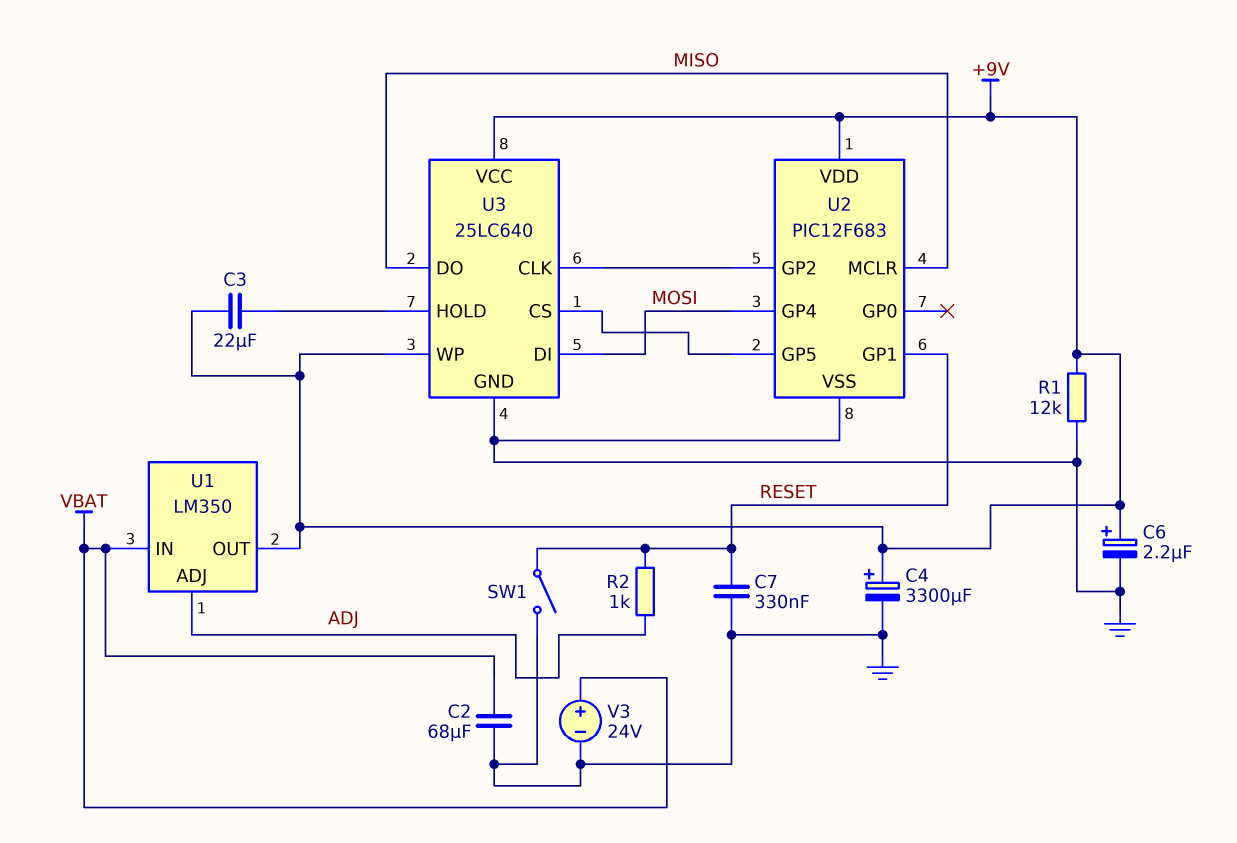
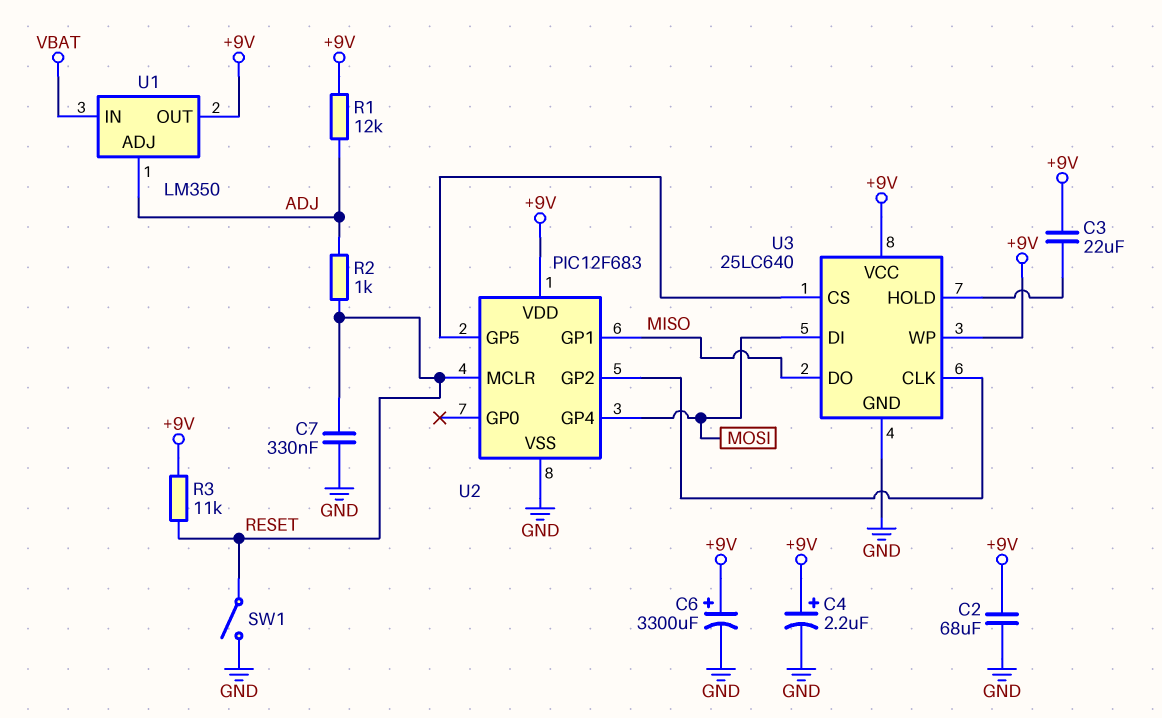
C2: 68uF (GND, VBAT) -> 68uF (+9V, GND)
C4: 3300uF (plus +9V, minus GND) -> 2.2uF (plus +9V, minus GND)
C6: 2.2uF (plus +9V, minus GND) -> 3300uF (plus +9V, minus GND)
R1: 12k (+9V, GND) -> 12k (+9V, ADJ)
R3: none -> 11k (+9V, RESET)
U2 pin GP1: RESET -> MISO
U2 pin MCLR: MISO -> RESET
V3: 24V (plus VBAT, minus GND) -> none

